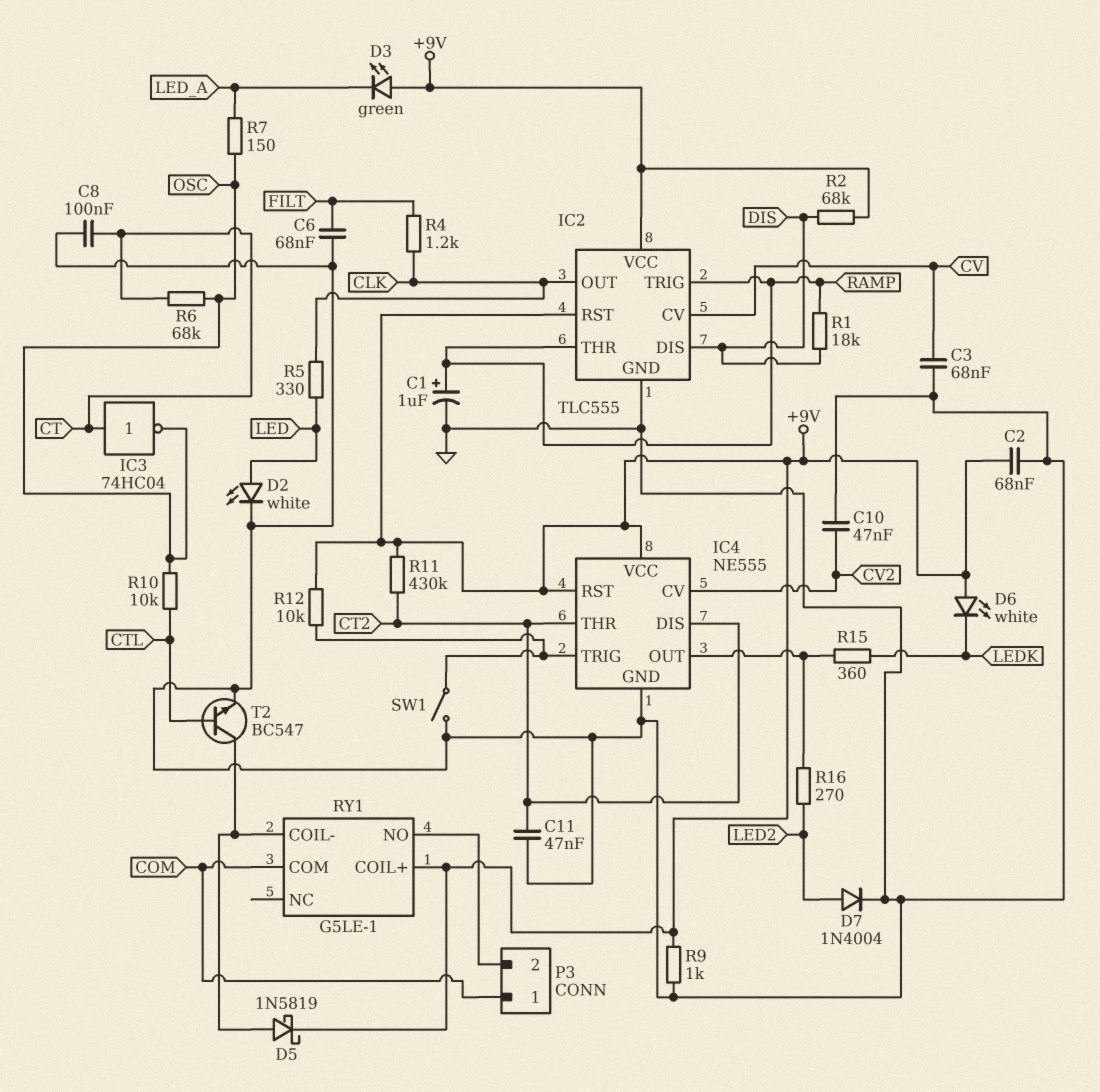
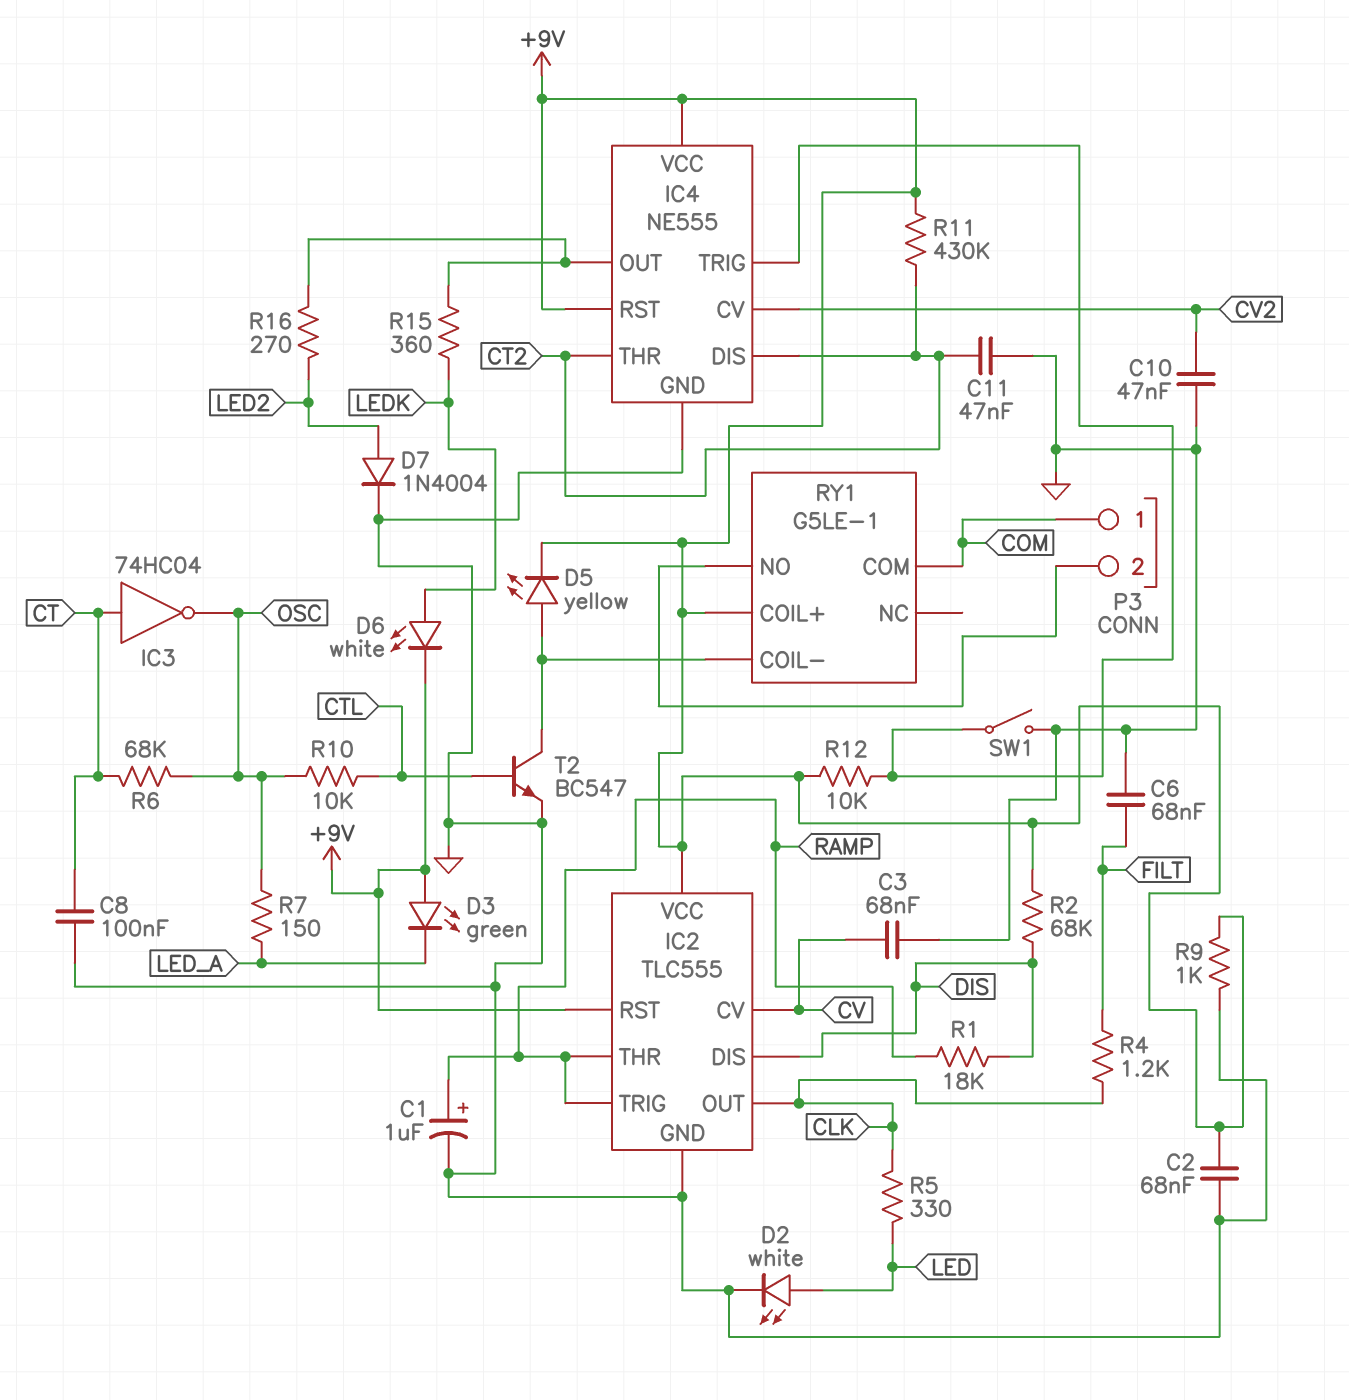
D5: schottky 1N5819 (A RY1/COIL-, K +9V) -> LED yellow (A RY1/COIL-, K +9V)
D6: LED white (A +9V, K LEDK) -> LED white (A LEDK, K +9V)

